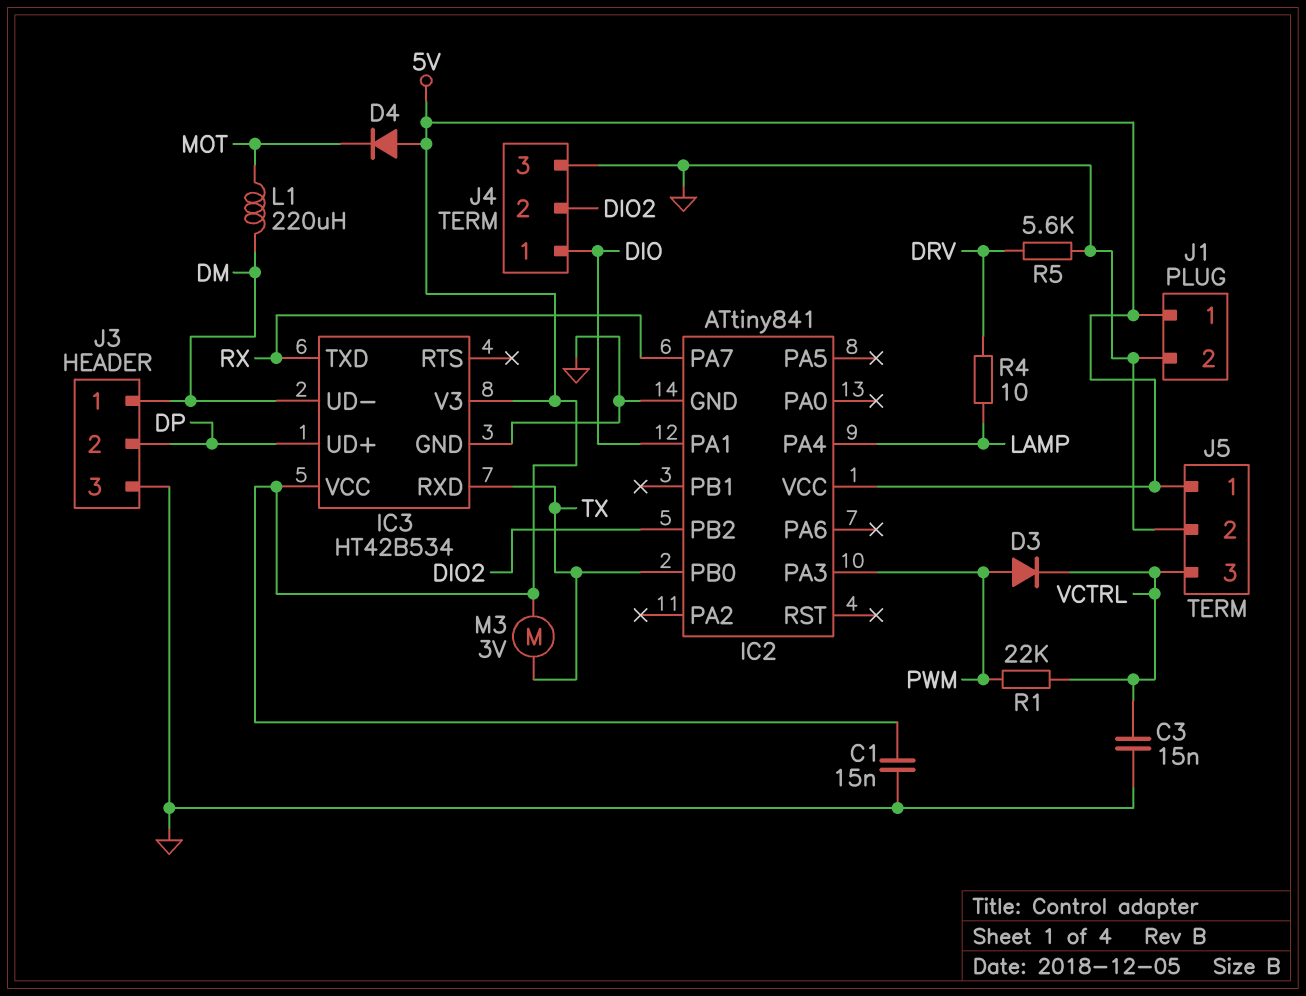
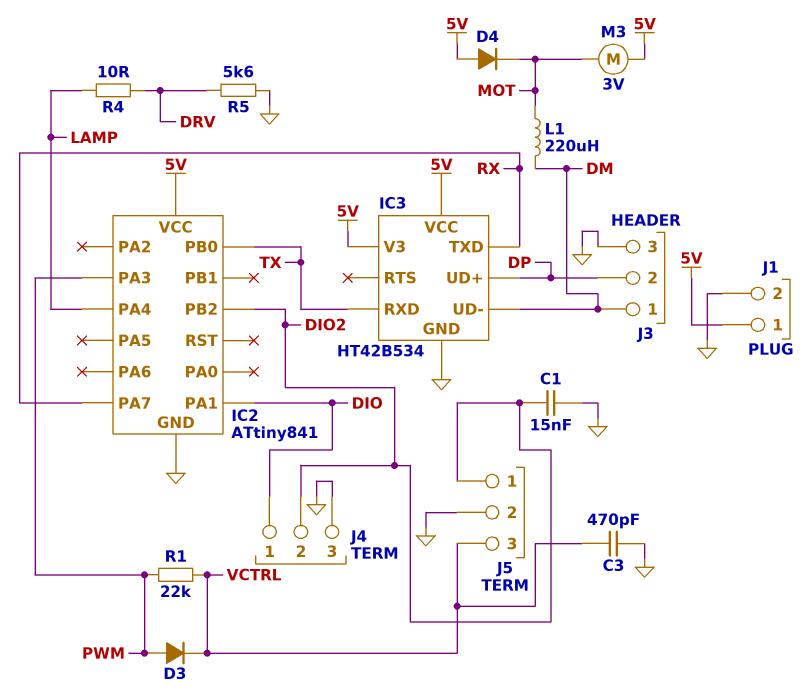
C1: 15nF (5V, GND) -> 15nF (DIO2, GND)
C3: 15nF (GND, VCTRL) -> 470pF (GND, VCTRL)
J5 pin 1: 5V -> DIO2
M3: motor 3V (5V, TX) -> motor 3V (5V, MOT)

